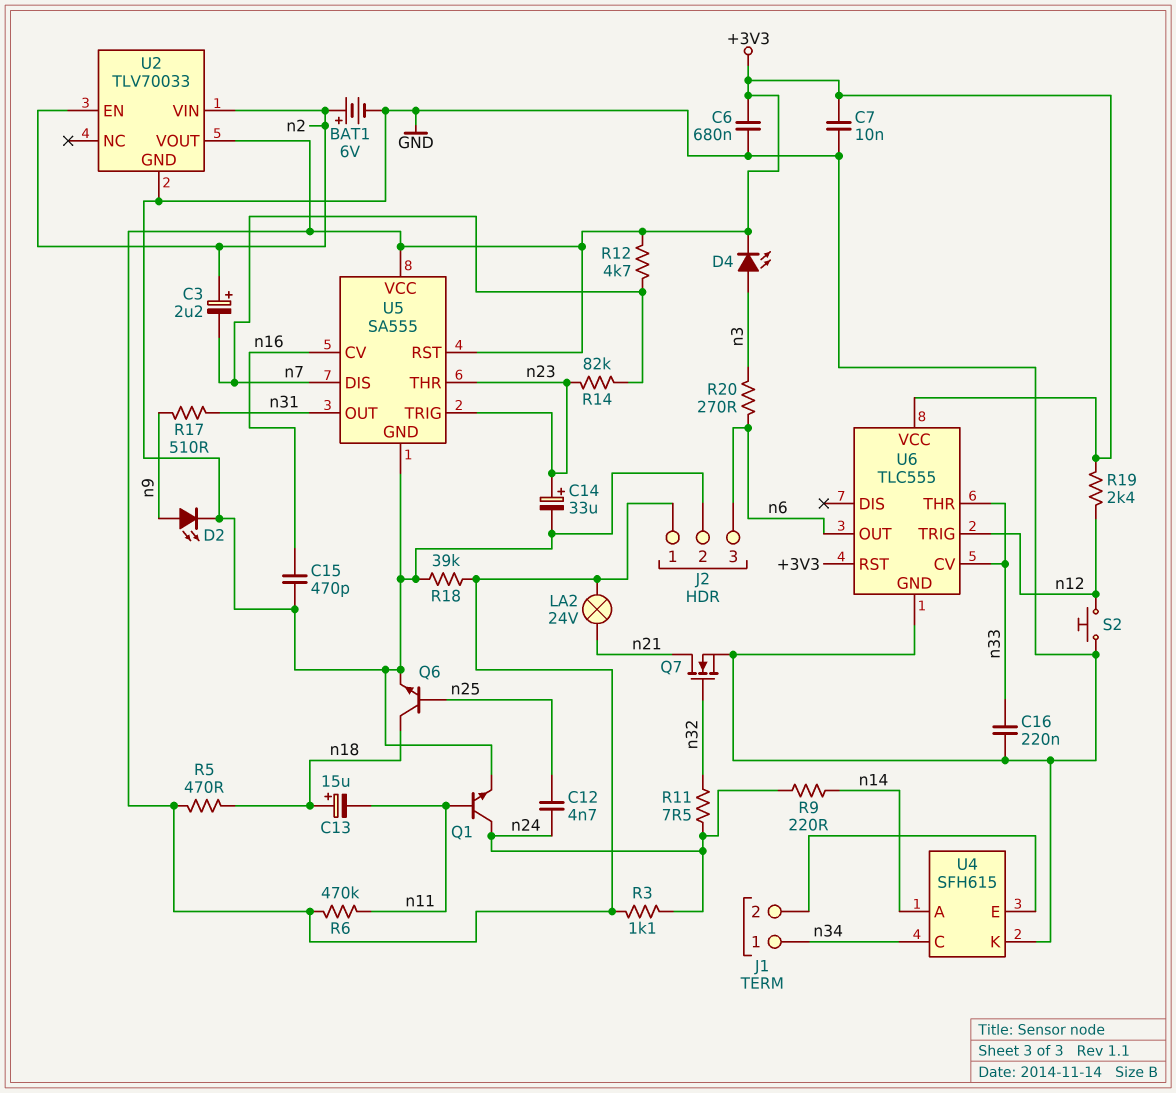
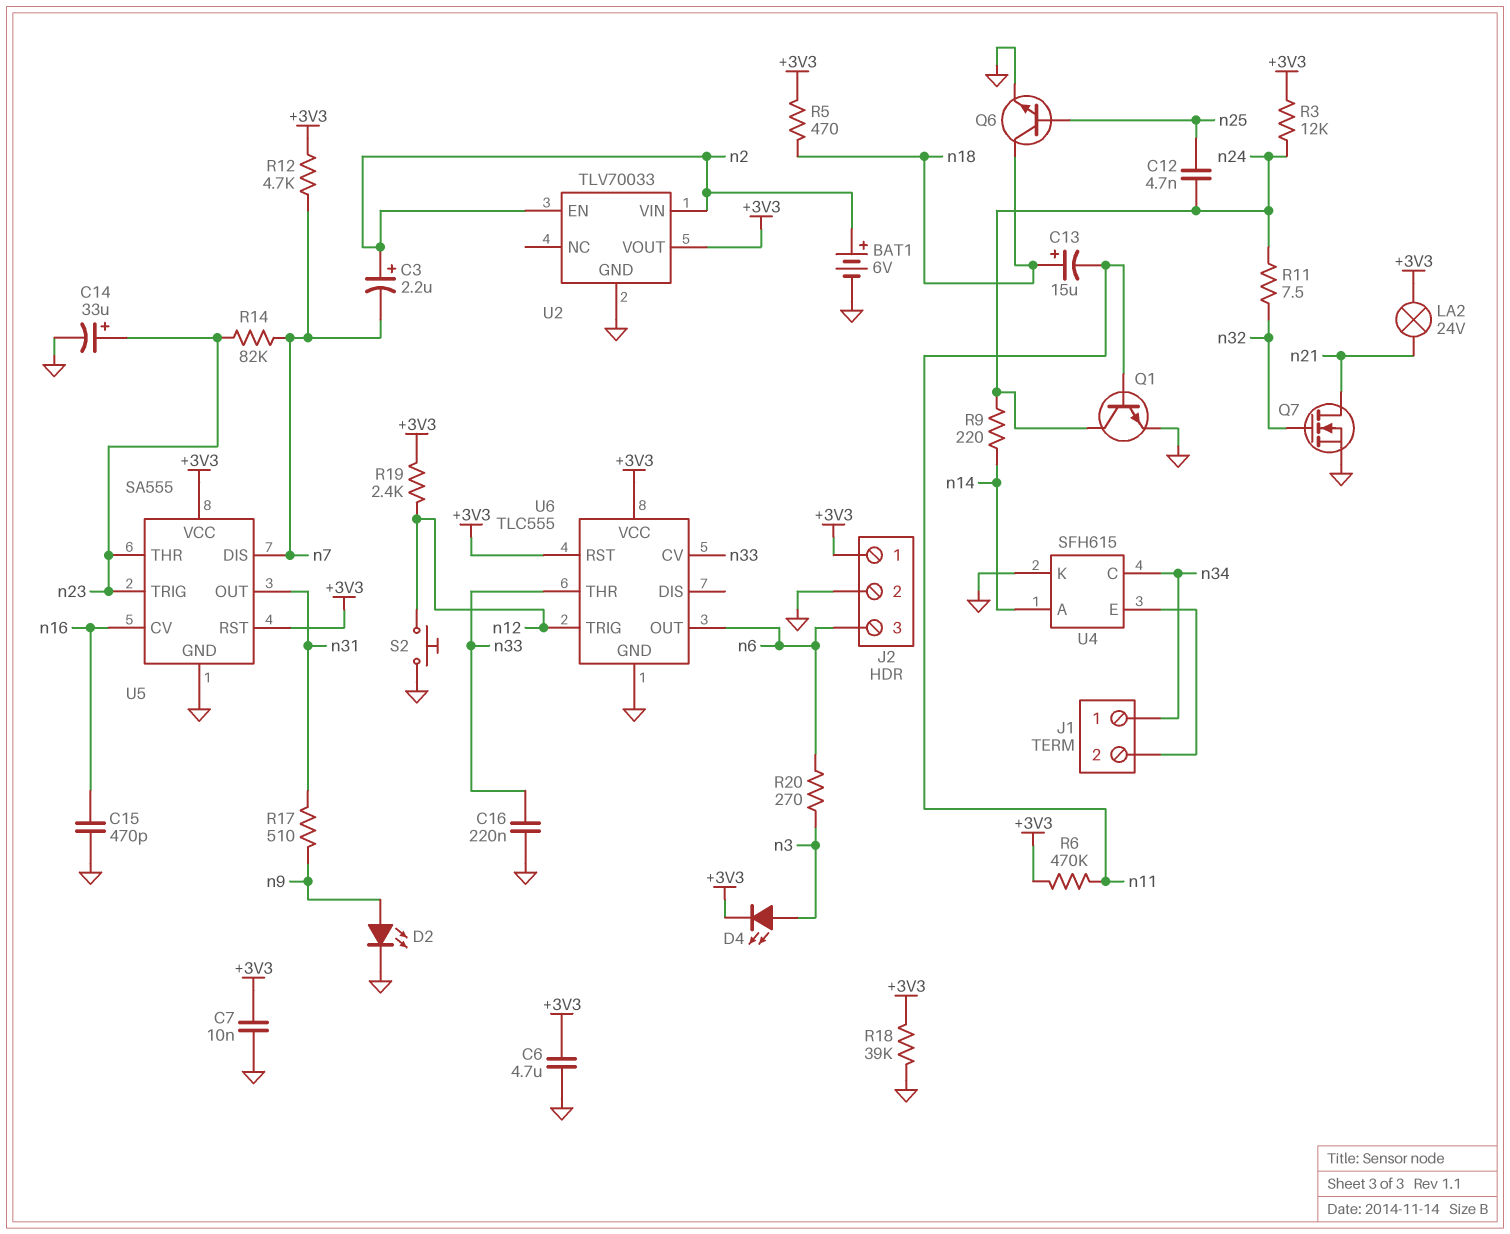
C6: 680nF (+3V3, GND) -> 4.7uF (+3V3, GND)
R3: 1.1k (+3V3, n24) -> 12k (+3V3, n24)

